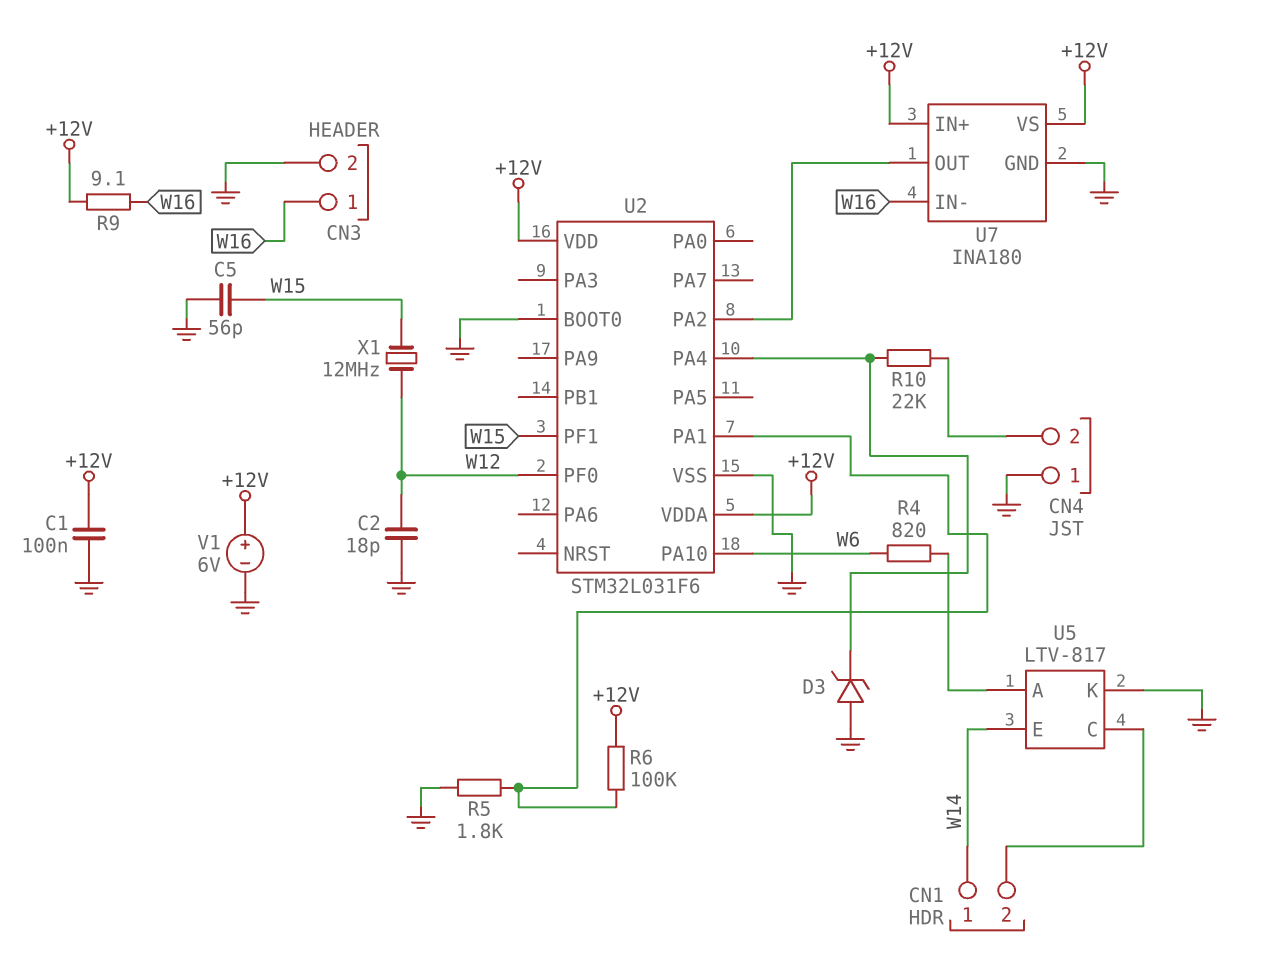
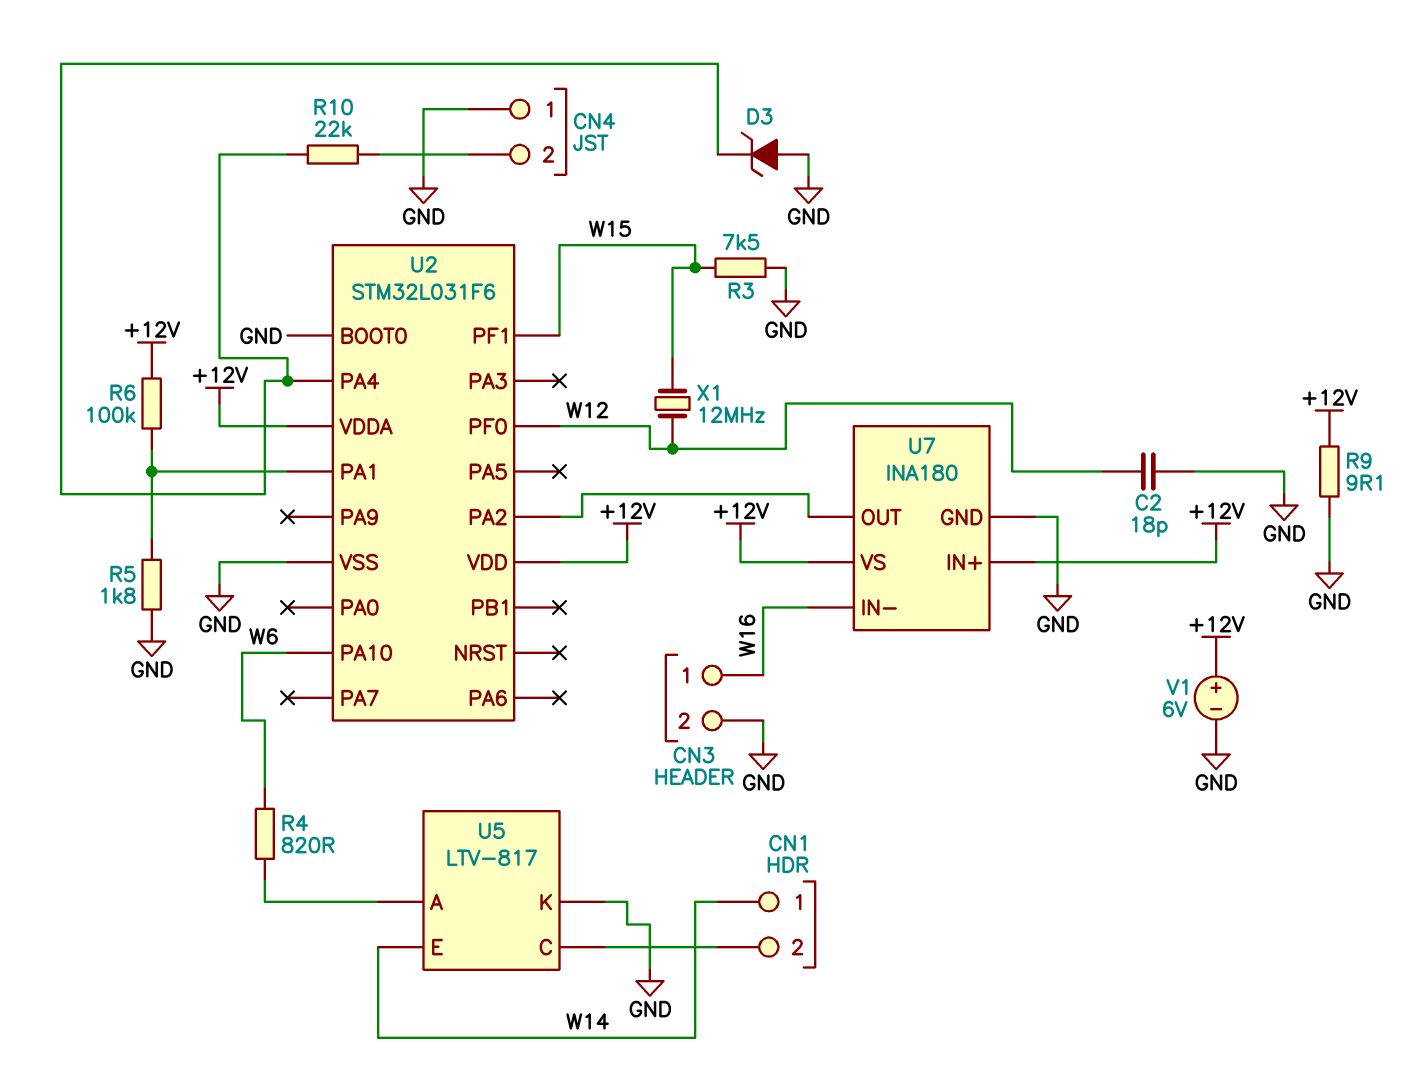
C1: 100nF (+12V, GND) -> none
C5: 56pF (GND, W15) -> none
R3: none -> 7.5k (GND, W15)
R9: 9.1 (+12V, W16) -> 9.1 (+12V, GND)

